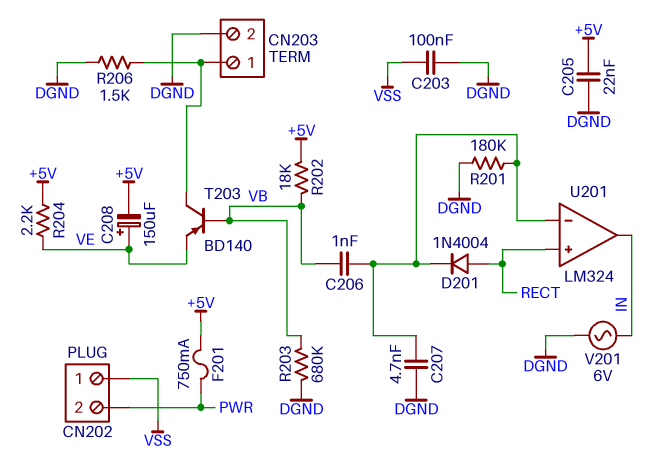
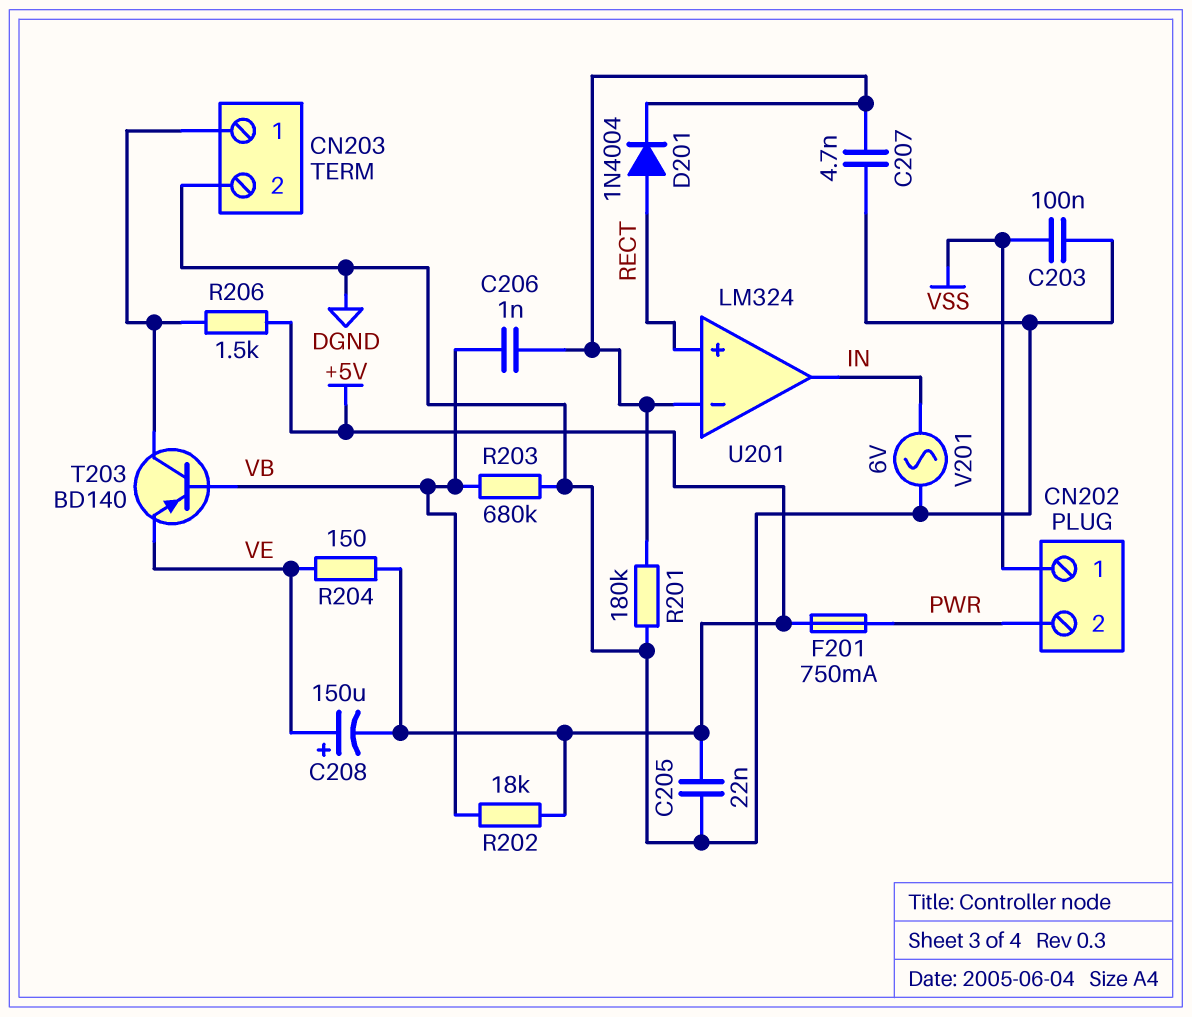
R204: 2.2k (+5V, VE) -> 150 (+5V, VE)
R206: 1.5k (CN203/1, DGND) -> 1.5k (+5V, CN203/1)

